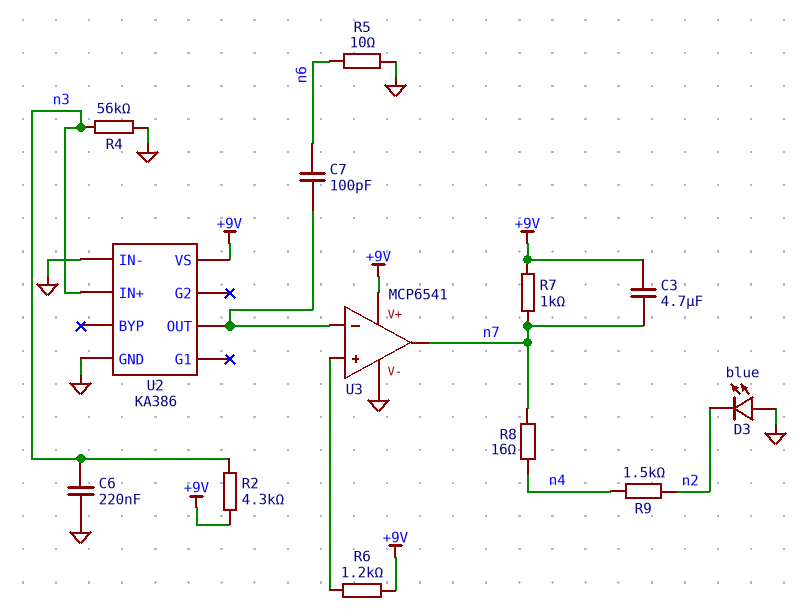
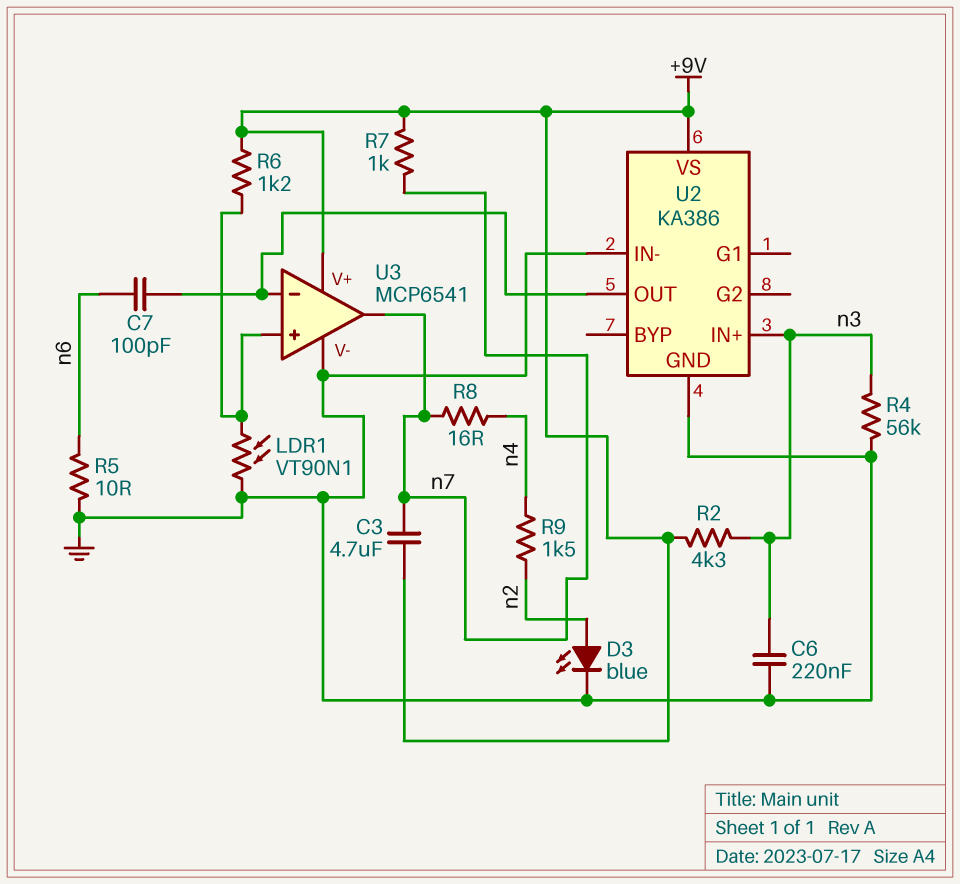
D3: LED blue (A GND, K n2) -> LED blue (A n2, K GND)
LDR1: none -> VT90N1 (GND, U3/in+)

